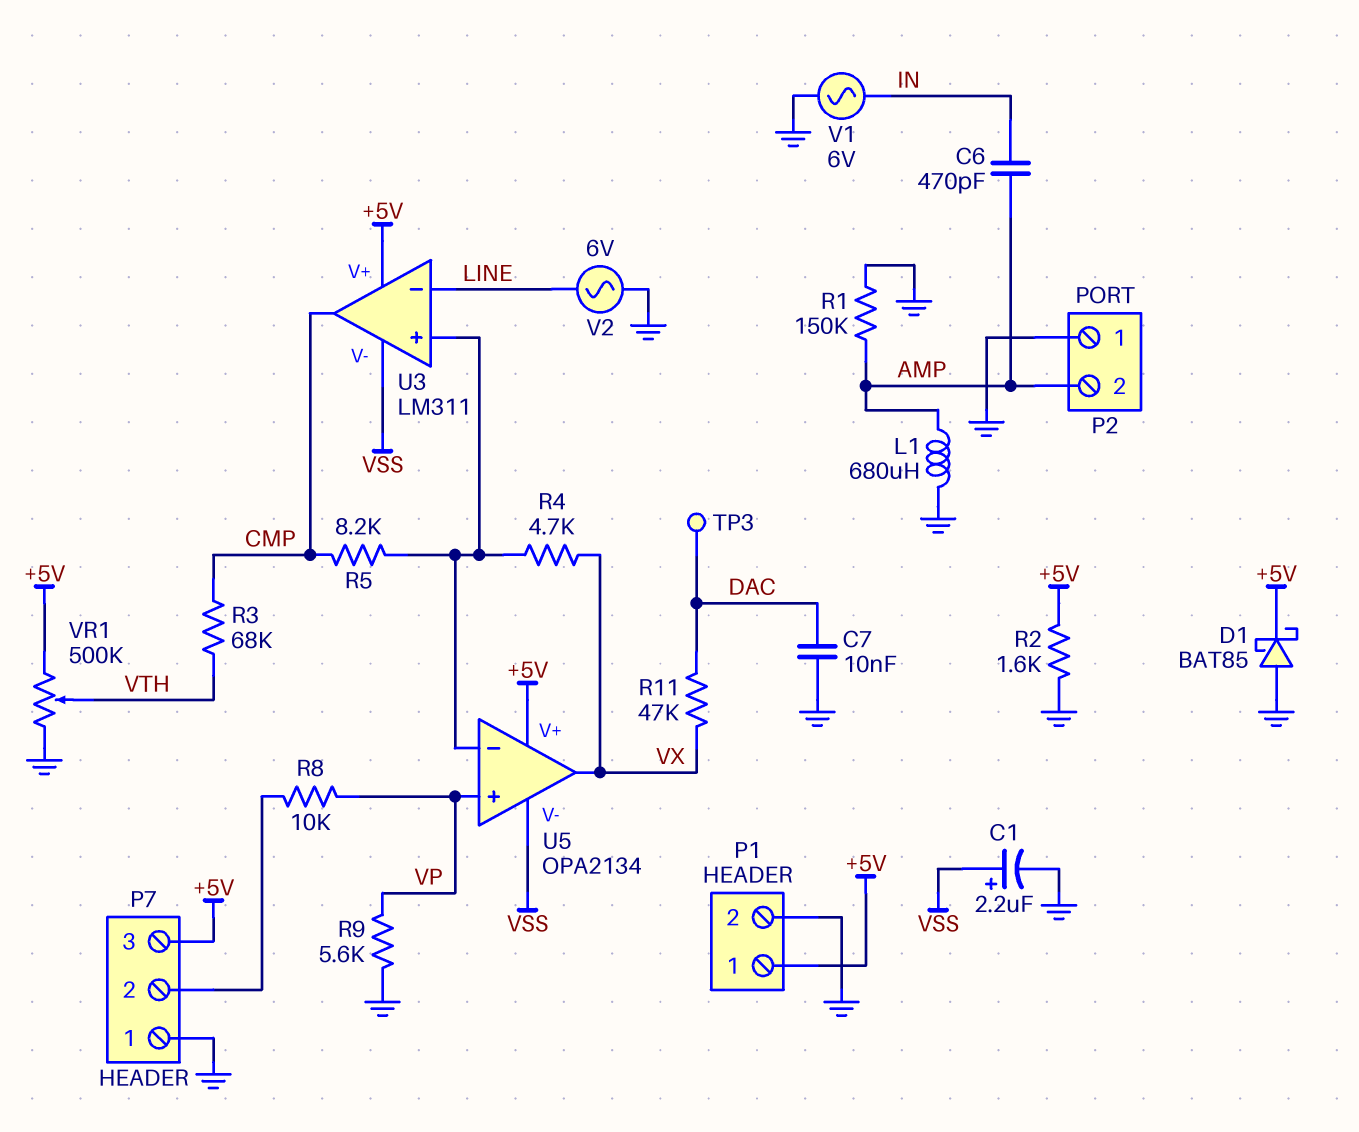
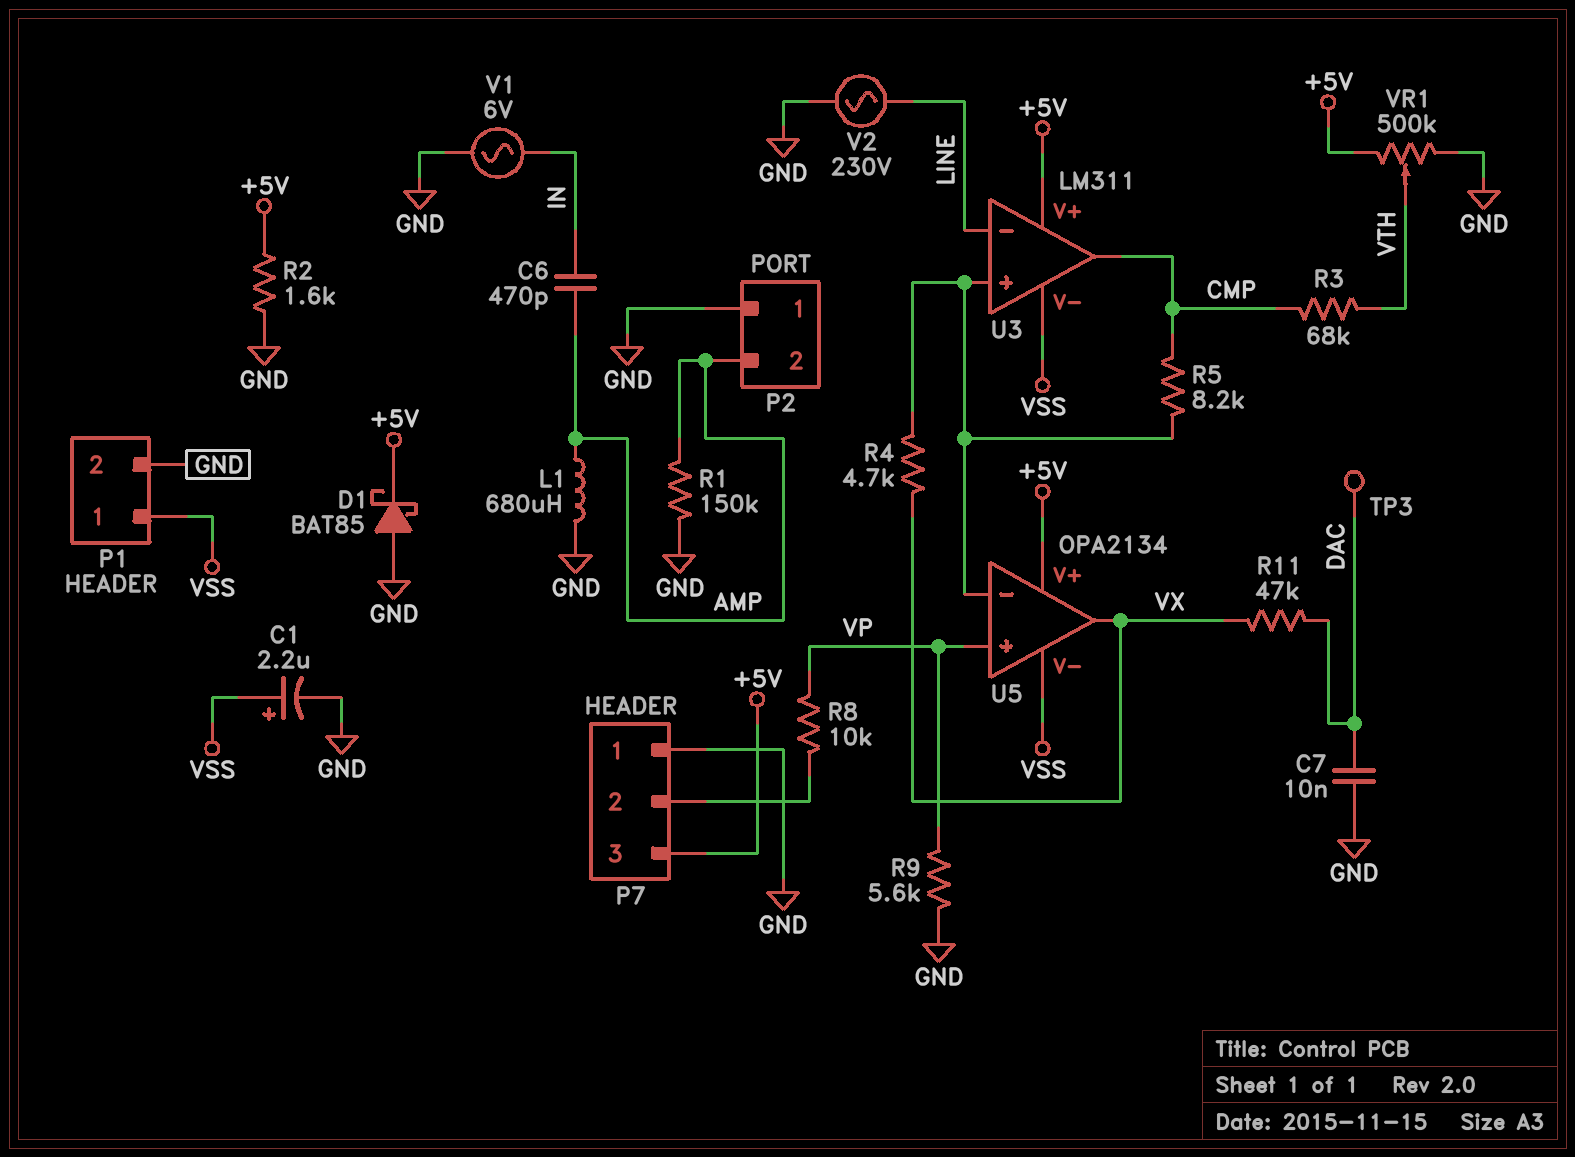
P1 pin 1: +5V -> VSS
V2: AC 6V (GND, LINE) -> AC 230V (GND, LINE)

